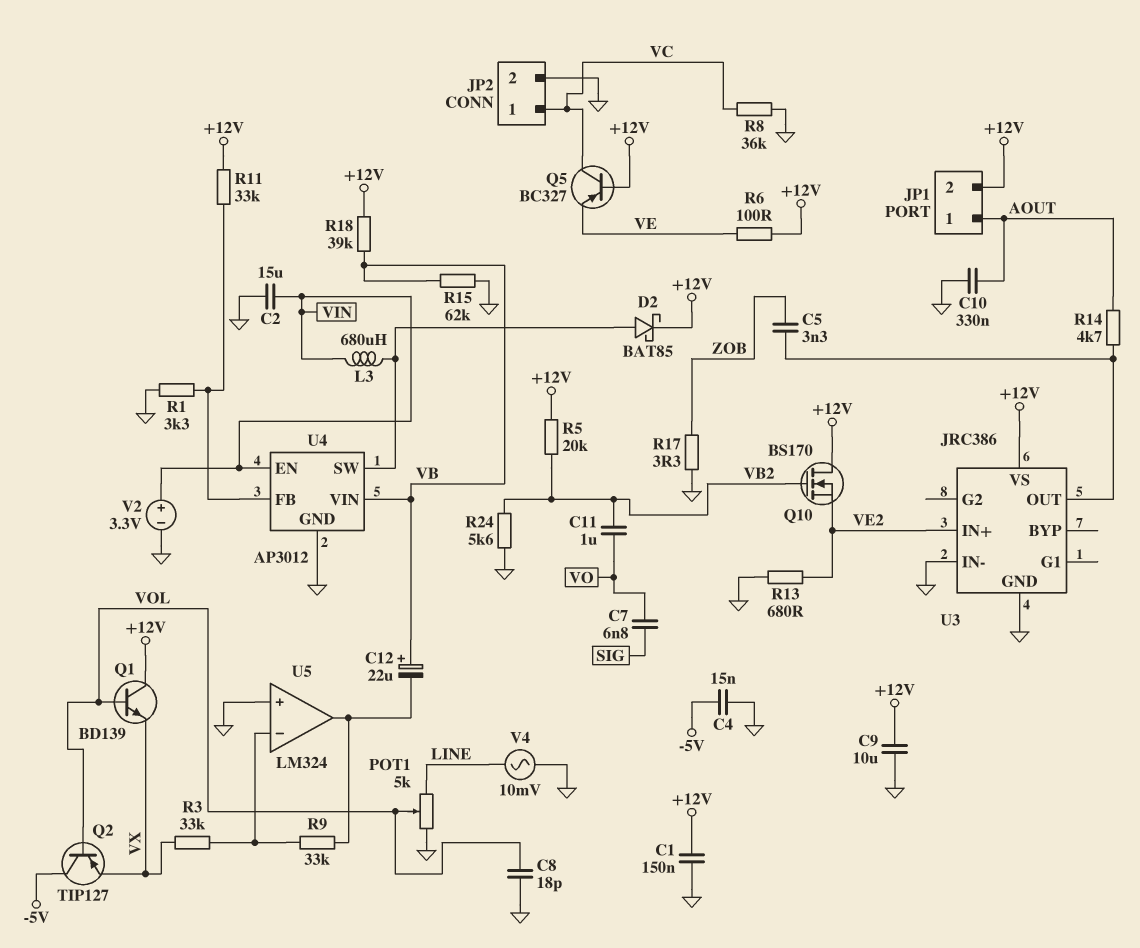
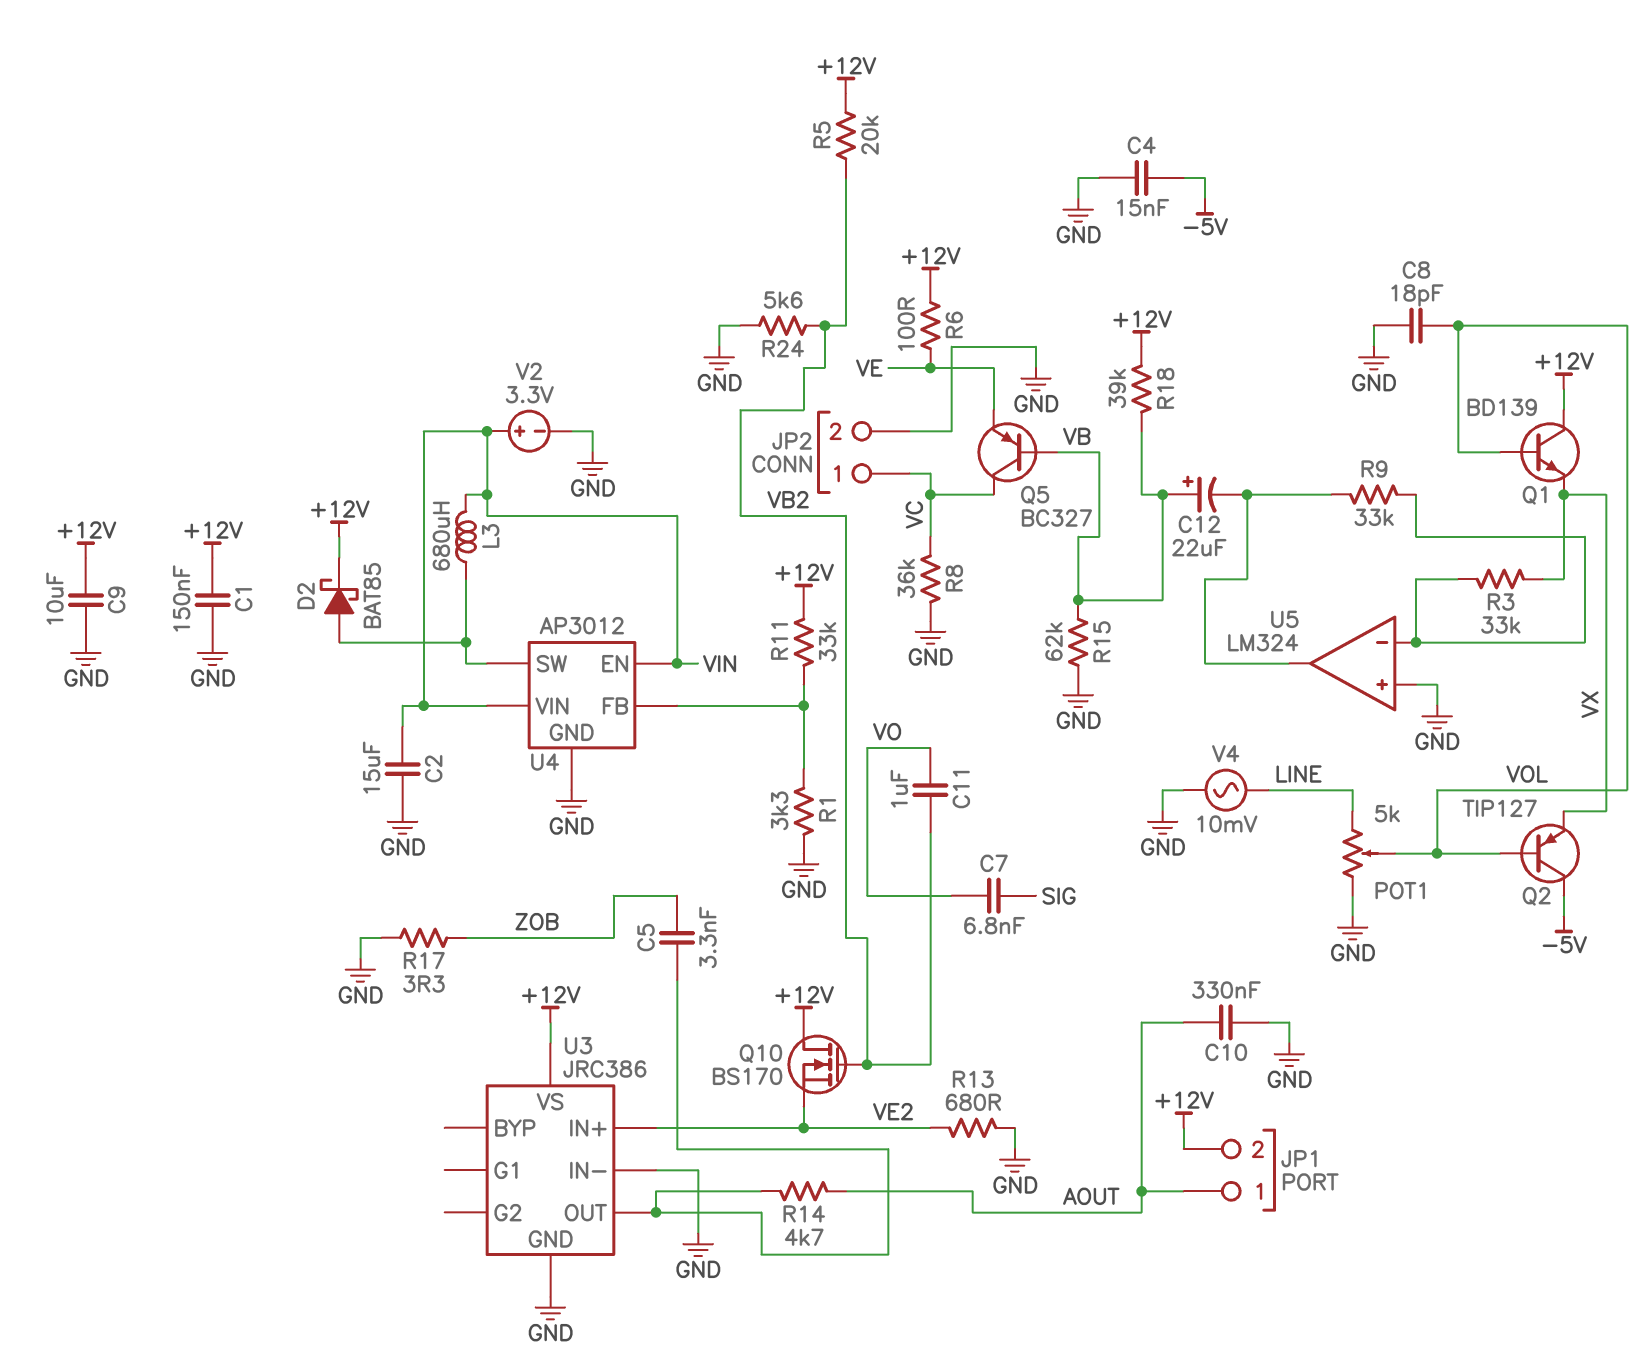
Q5: PNP BC327 (B +12V, C VC, E VE) -> PNP BC327 (B VB, C VC, E VE)
U4 pin VIN: VB -> VIN

